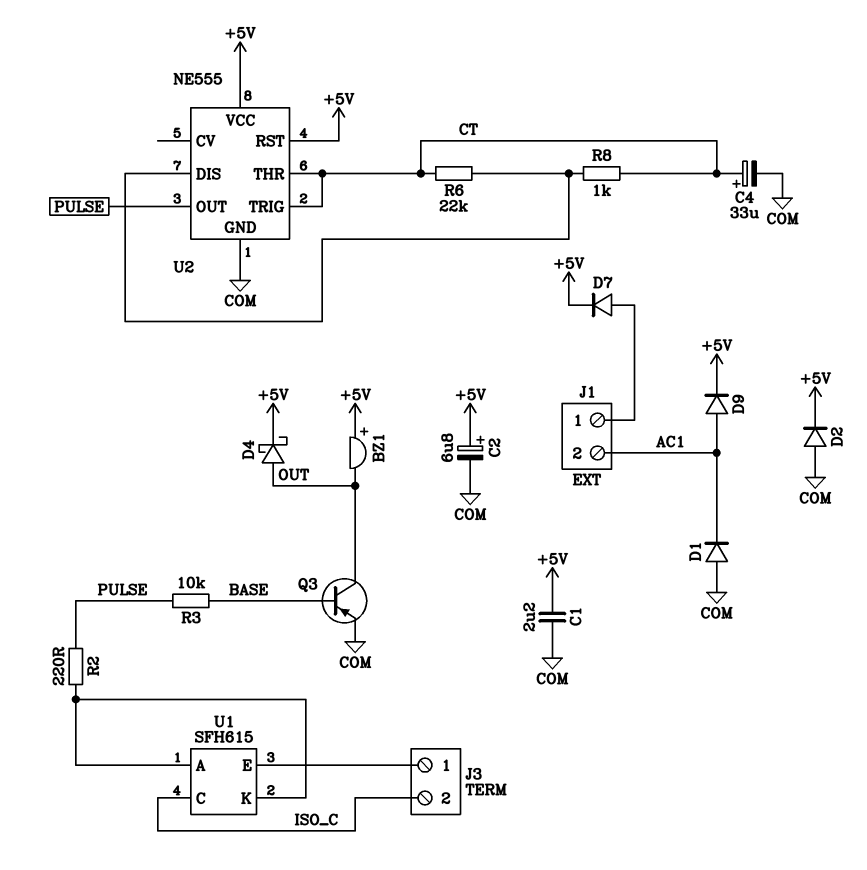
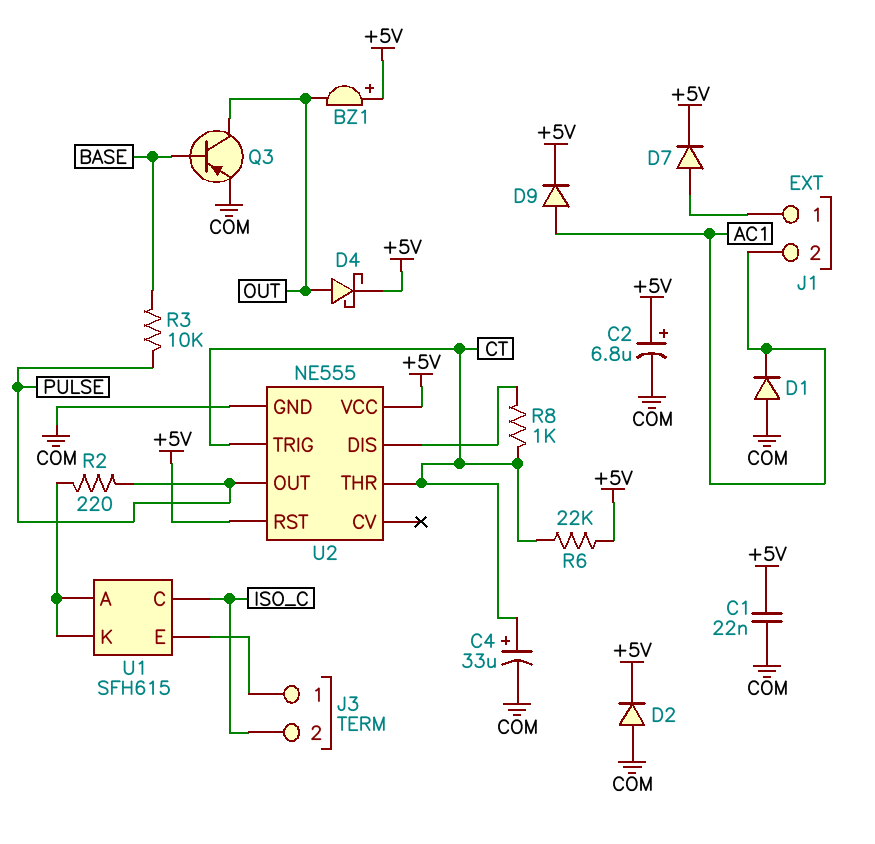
C1: 2.2uF (+5V, COM) -> 22nF (+5V, COM)
R6: 22k (CT, U2/DIS) -> 22k (+5V, CT)

